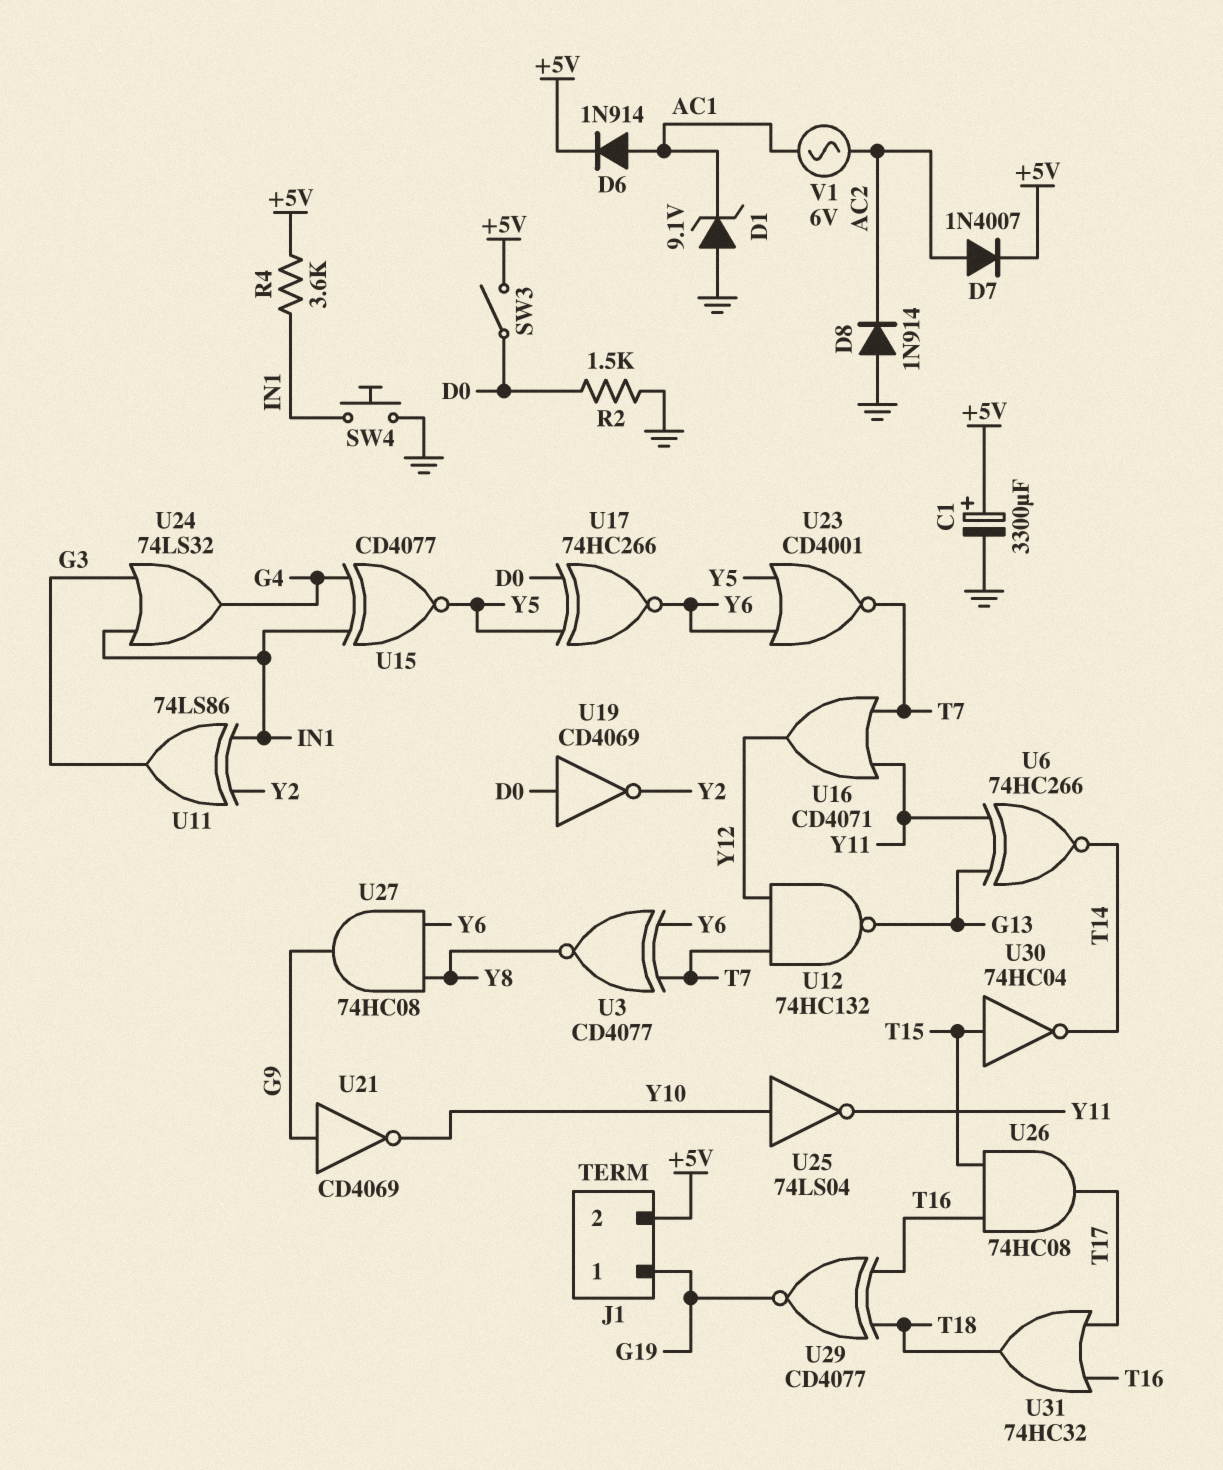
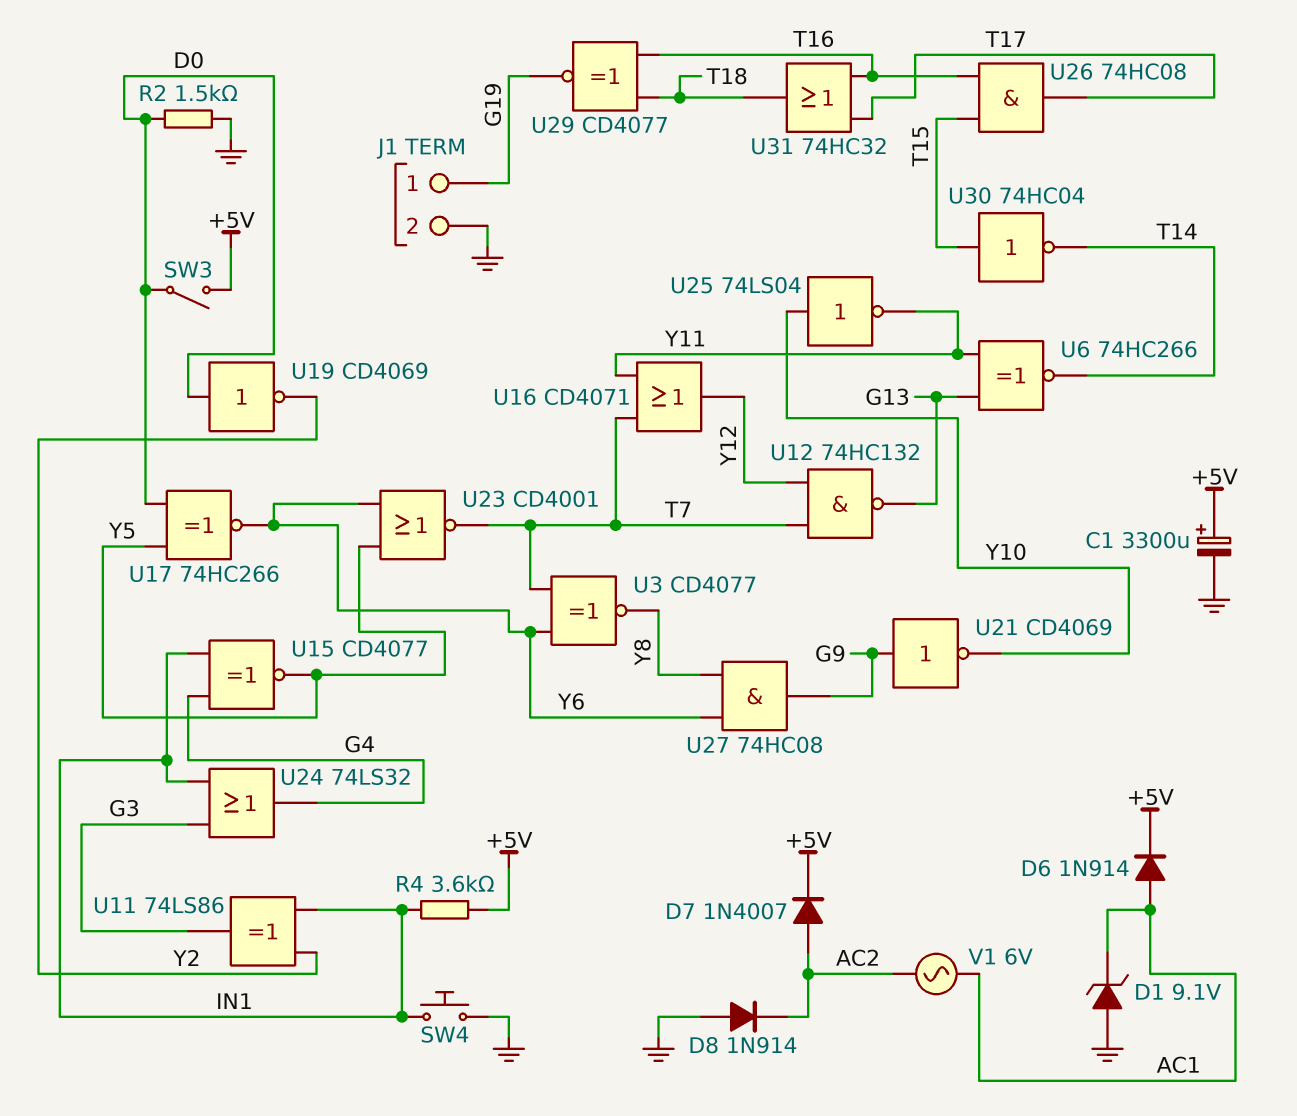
J1 pin 2: +5V -> GND

